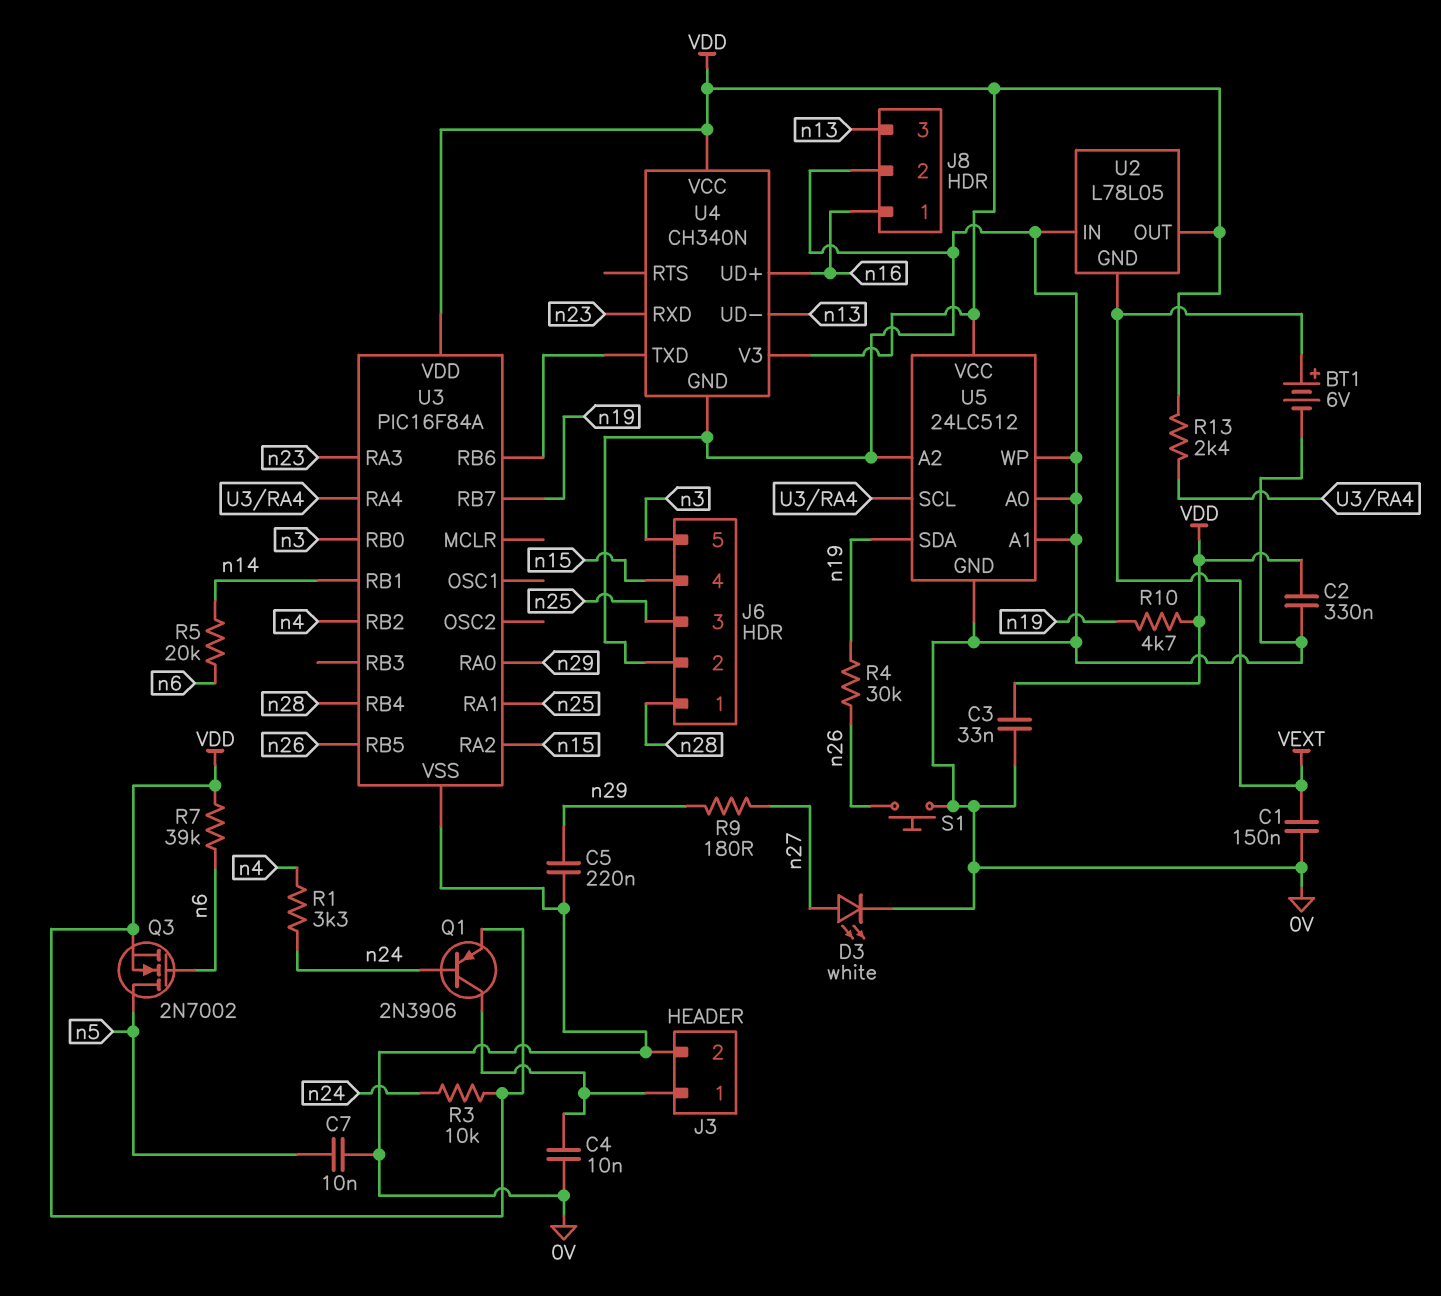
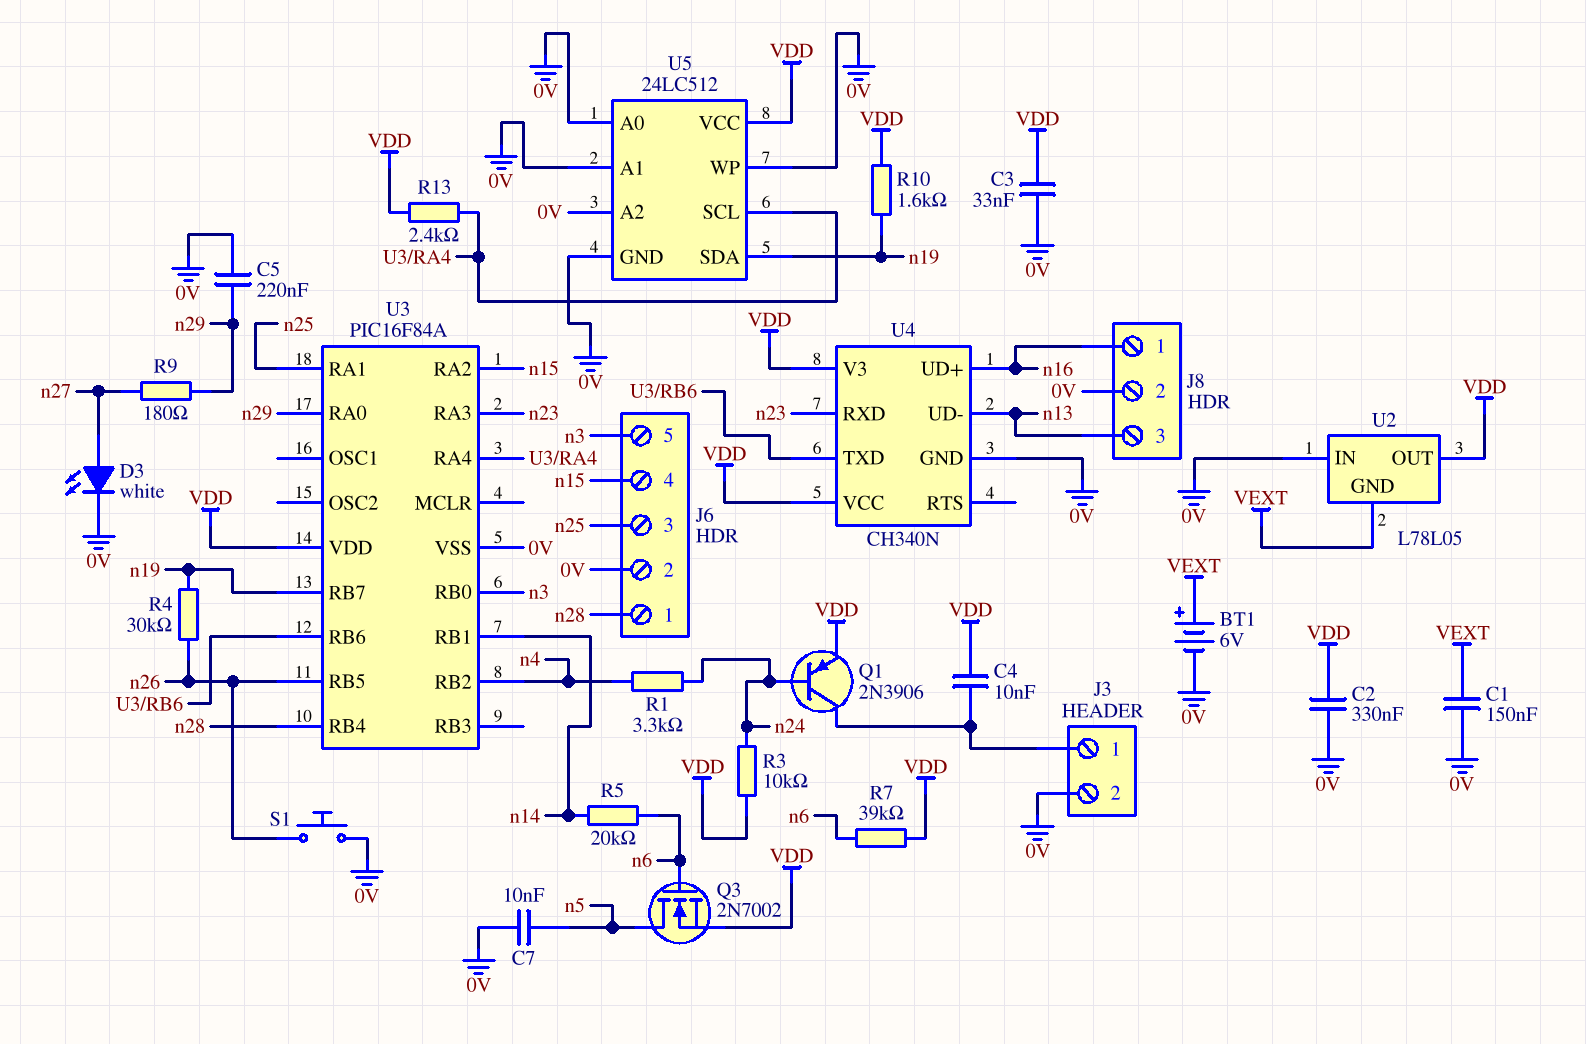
C4: 10nF (0V, J3/1) -> 10nF (J3/1, VDD)
R10: 4.7k (VDD, n19) -> 1.6k (VDD, n19)

